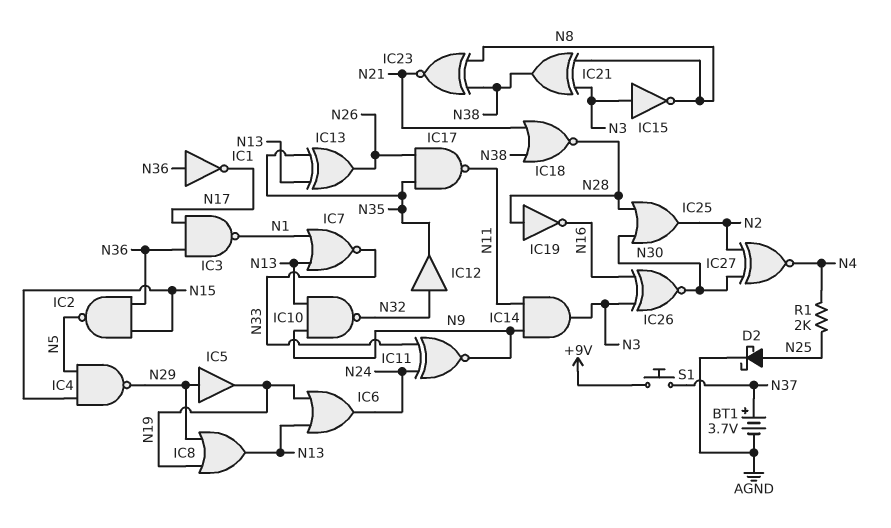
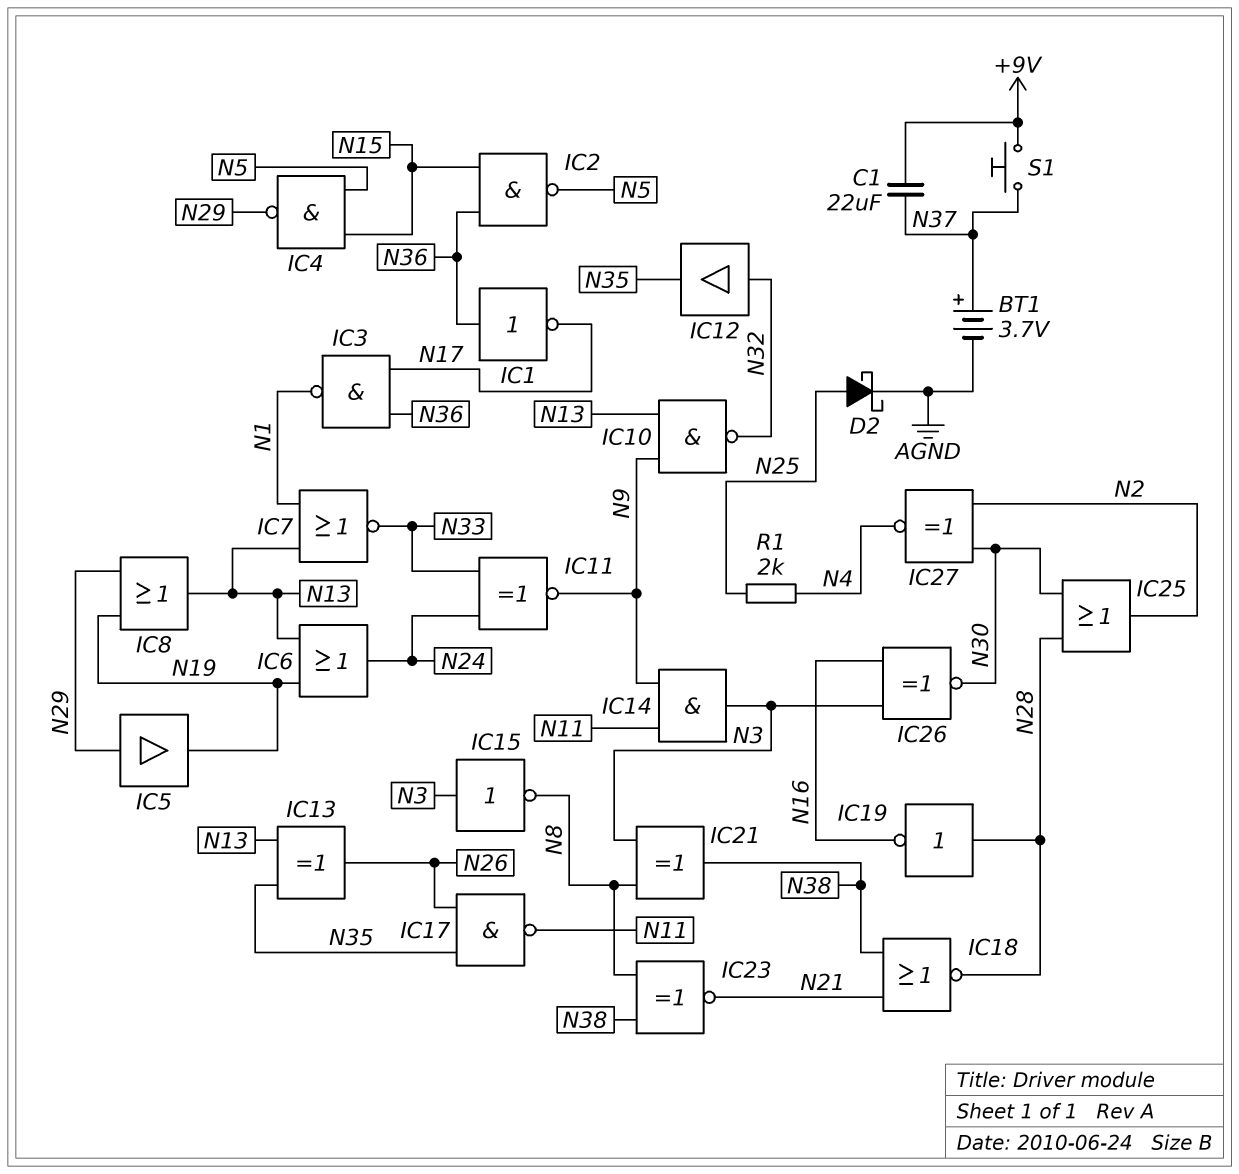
C1: none -> 22uF (+9V, N37)

